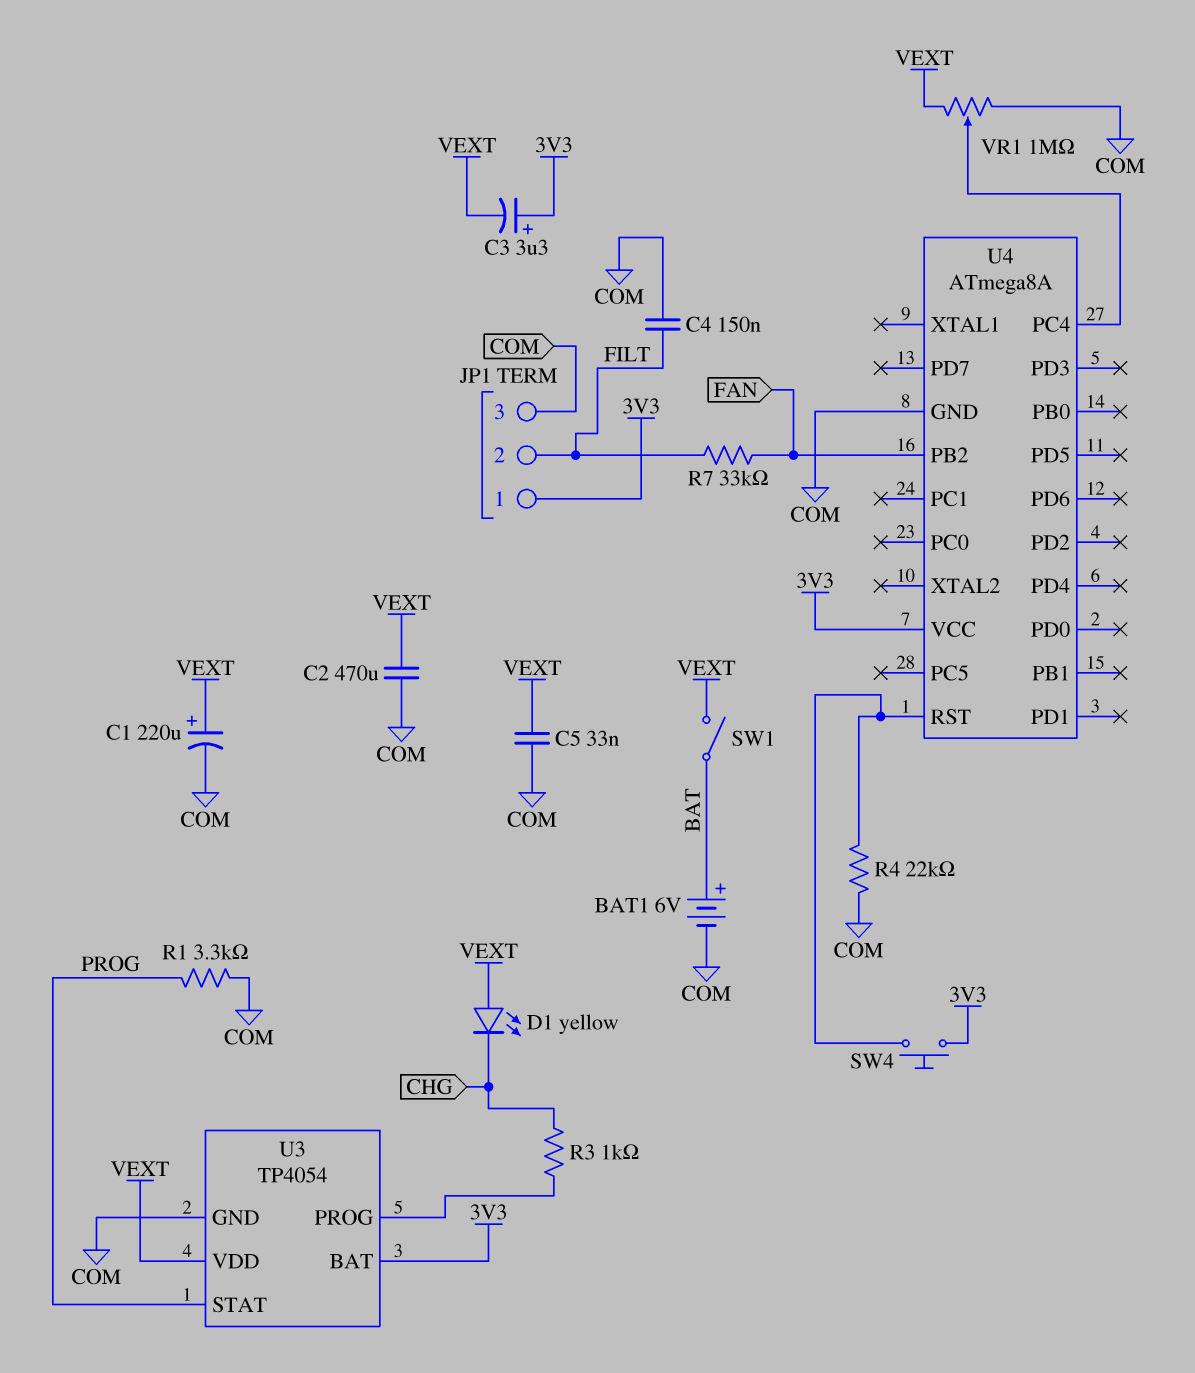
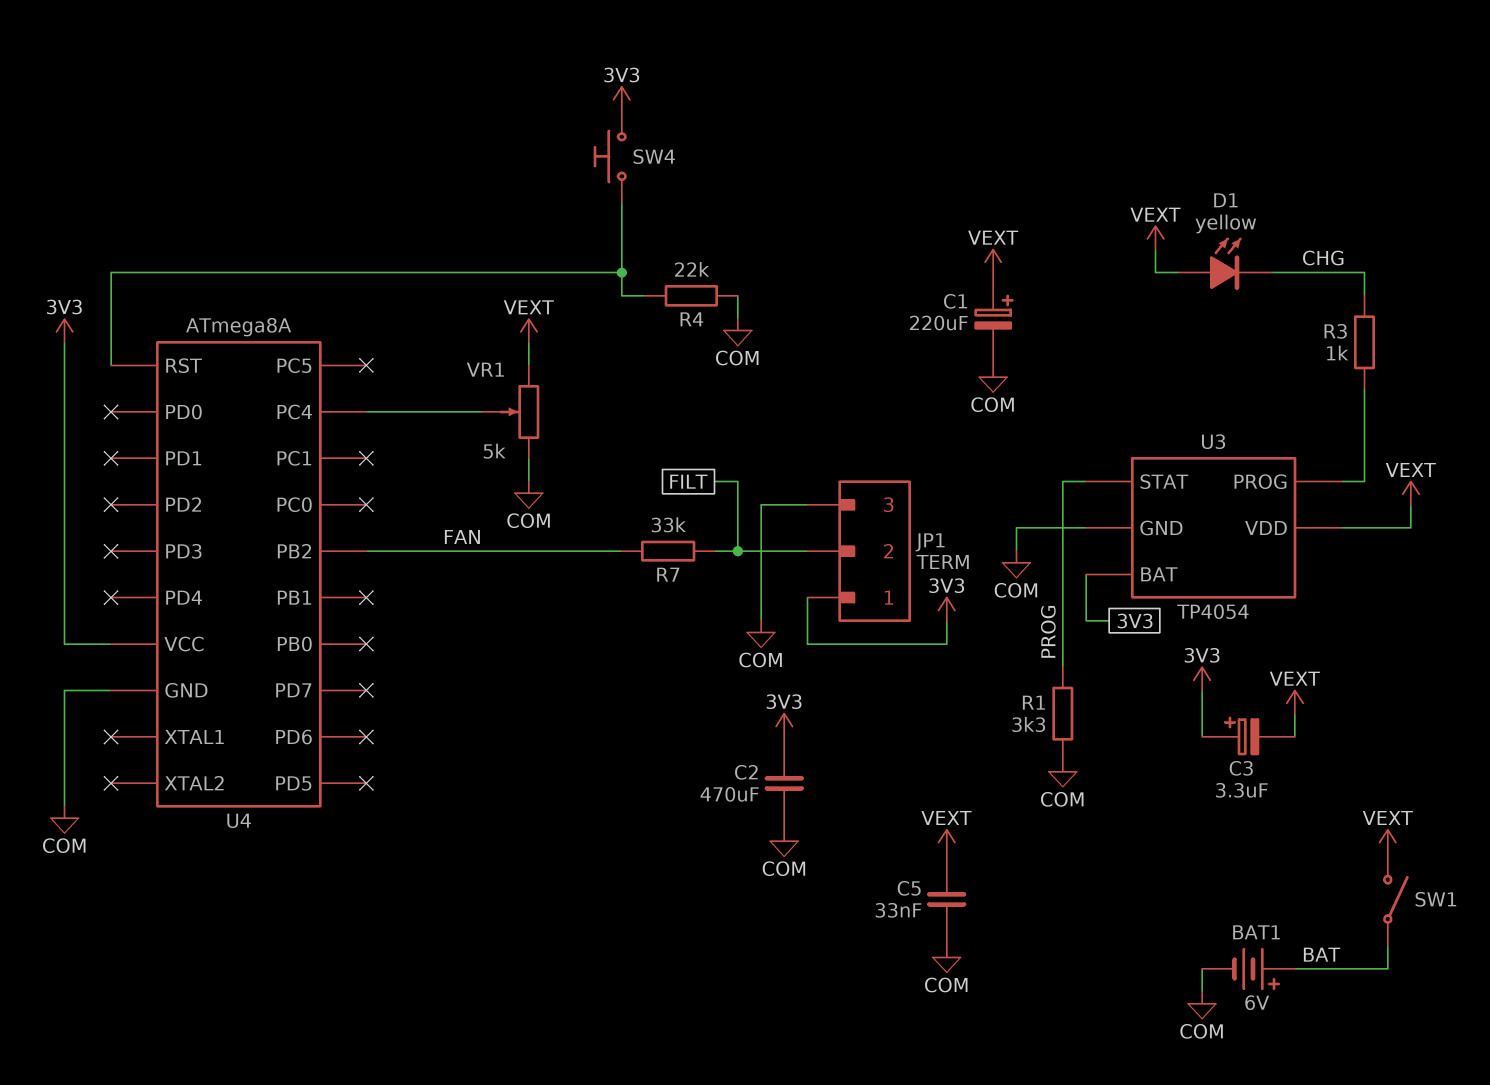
C2: 470uF (COM, VEXT) -> 470uF (3V3, COM)
C4: 150nF (COM, FILT) -> none
VR1: 1M (COM, VEXT, wiper U4/PC4) -> 5k (COM, VEXT, wiper U4/PC4)

